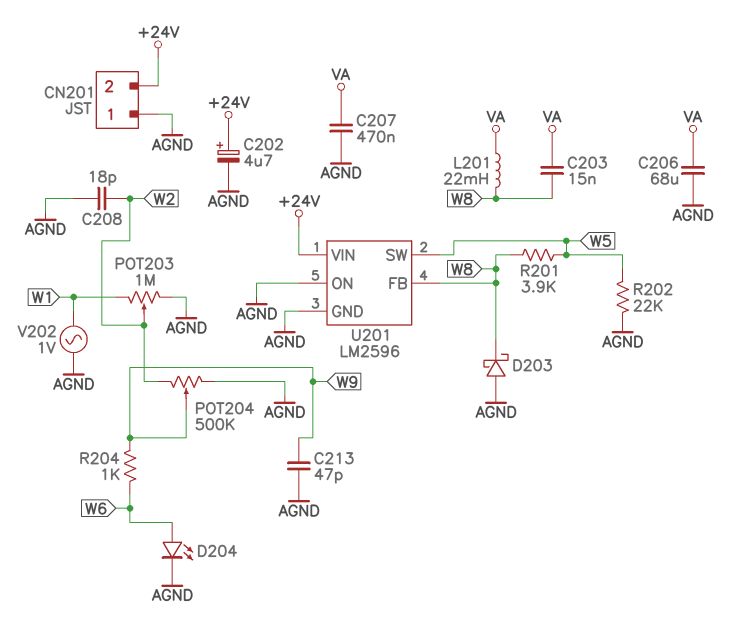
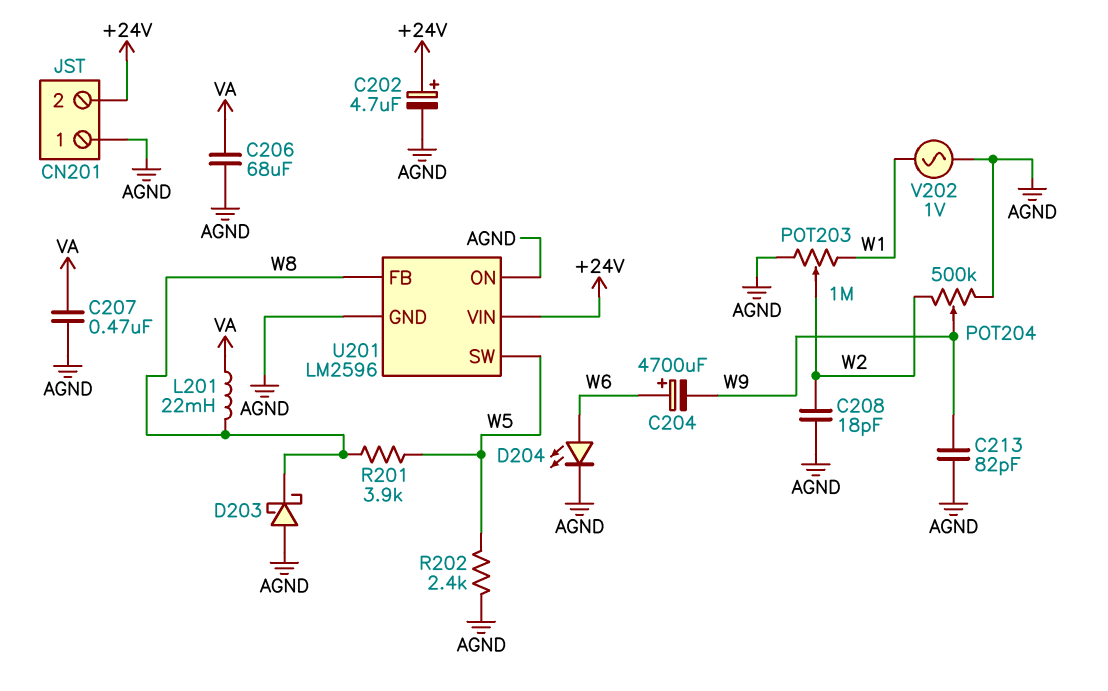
C203: 15nF (VA, W8) -> none
C204: none -> 4700uF (plus W6, minus W9)
C213: 47pF (AGND, W9) -> 82pF (AGND, W9)
R202: 22k (AGND, W5) -> 2.4k (AGND, W5)
R204: 1k (W6, W9) -> none

